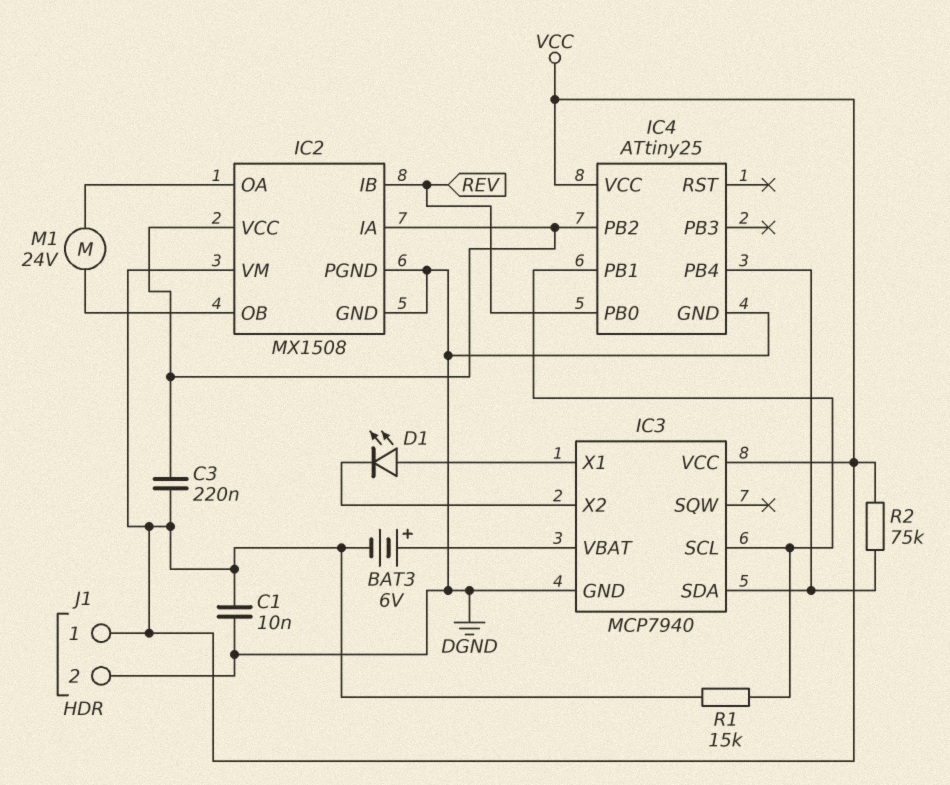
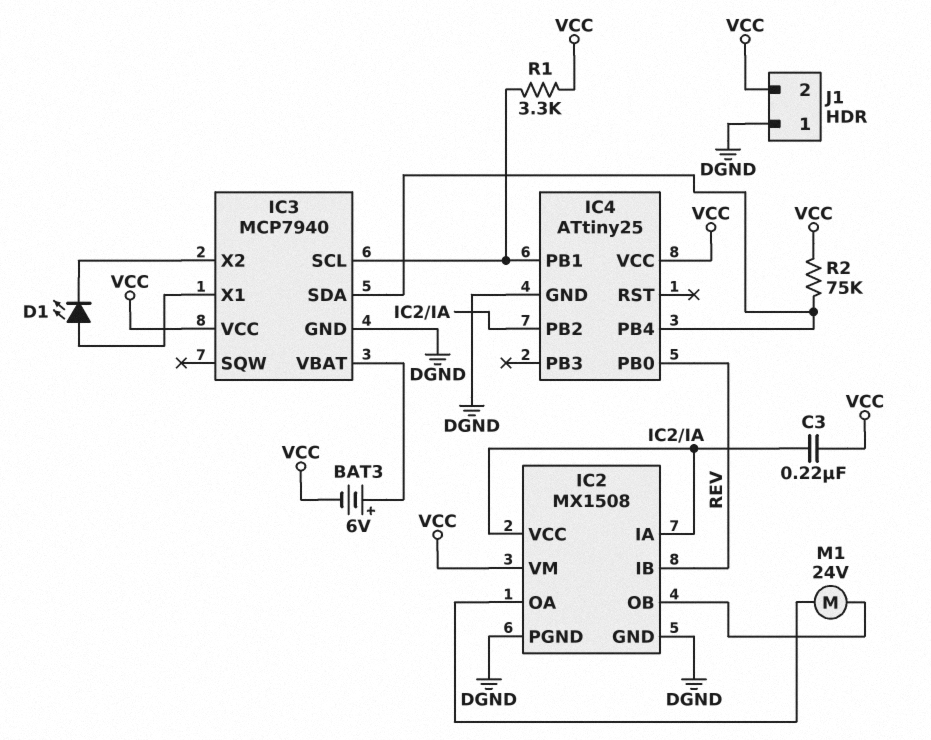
C1: 10nF (DGND, VCC) -> none
J1 pin 1: VCC -> DGND
J1 pin 2: DGND -> VCC
R1: 15k (IC3/SCL, VCC) -> 3.3k (IC3/SCL, VCC)

